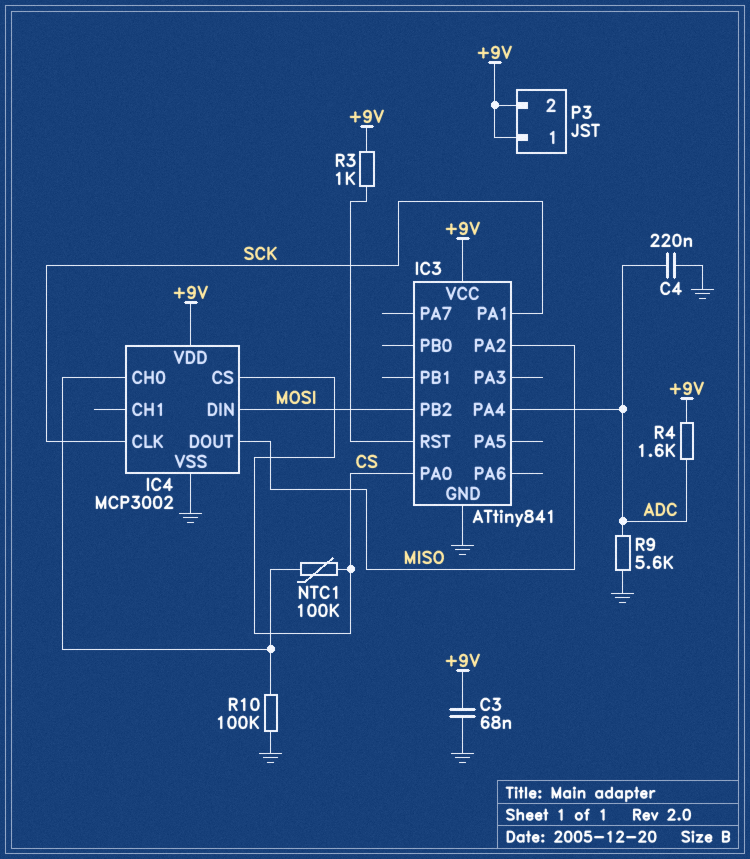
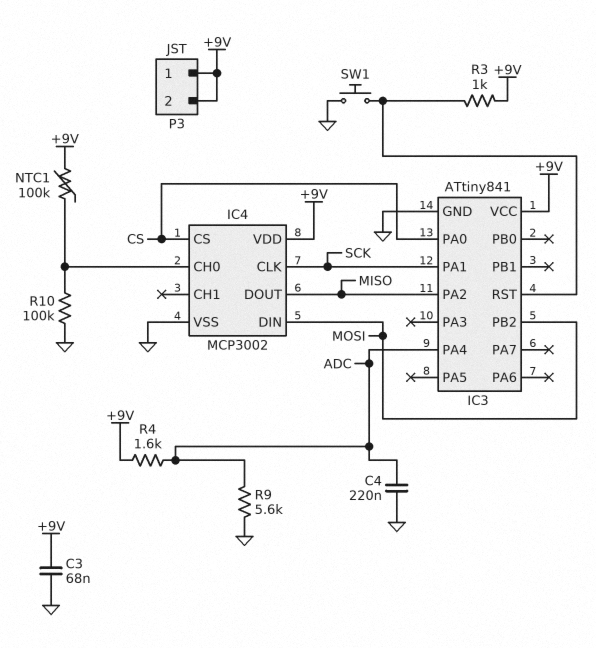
NTC1: 100k (CS, IC4/CH0) -> 100k (+9V, IC4/CH0)
SW1: none -> button (GND, IC3/RST)

